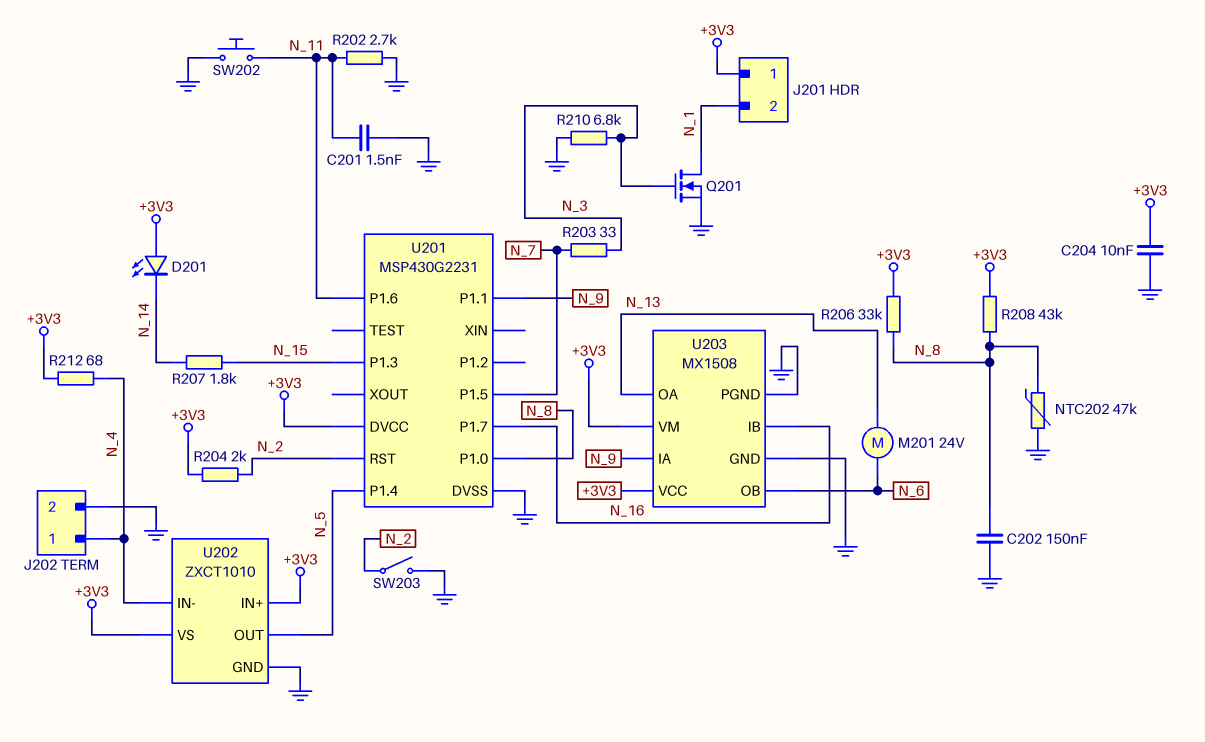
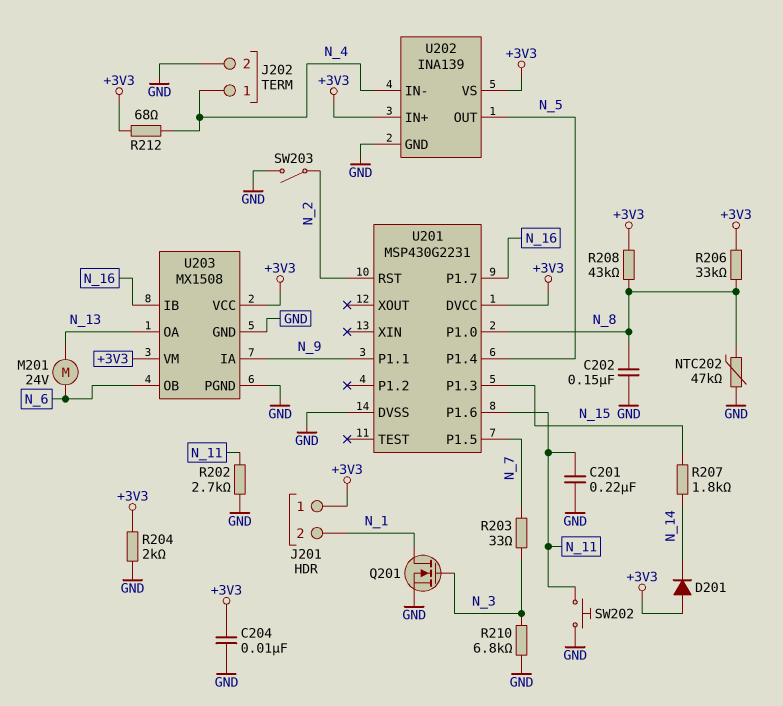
C201: 1.5nF (GND, N_11) -> 220nF (GND, N_11)
D201: LED (A +3V3, K N_14) -> diode (A +3V3, K N_14)
R204: 2k (+3V3, N_2) -> 2k (+3V3, GND)
U202: ZXCT1010 -> INA139

